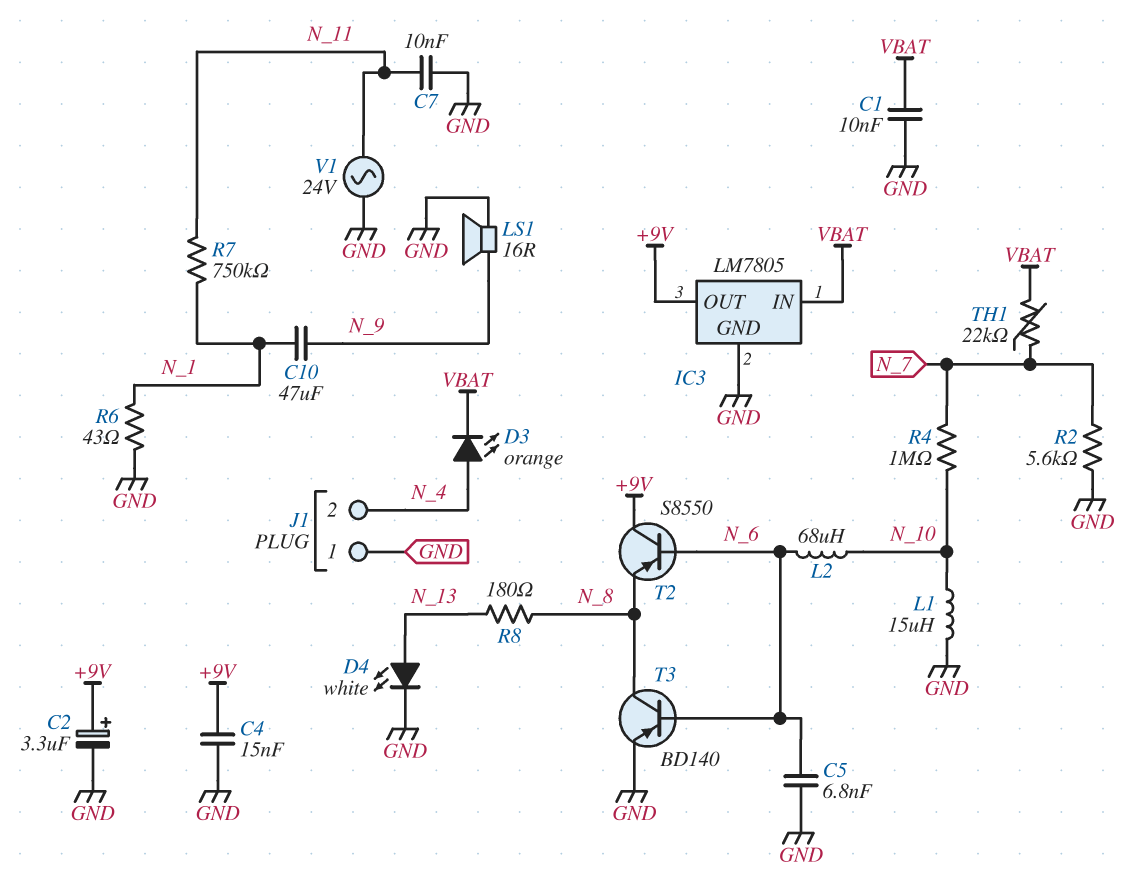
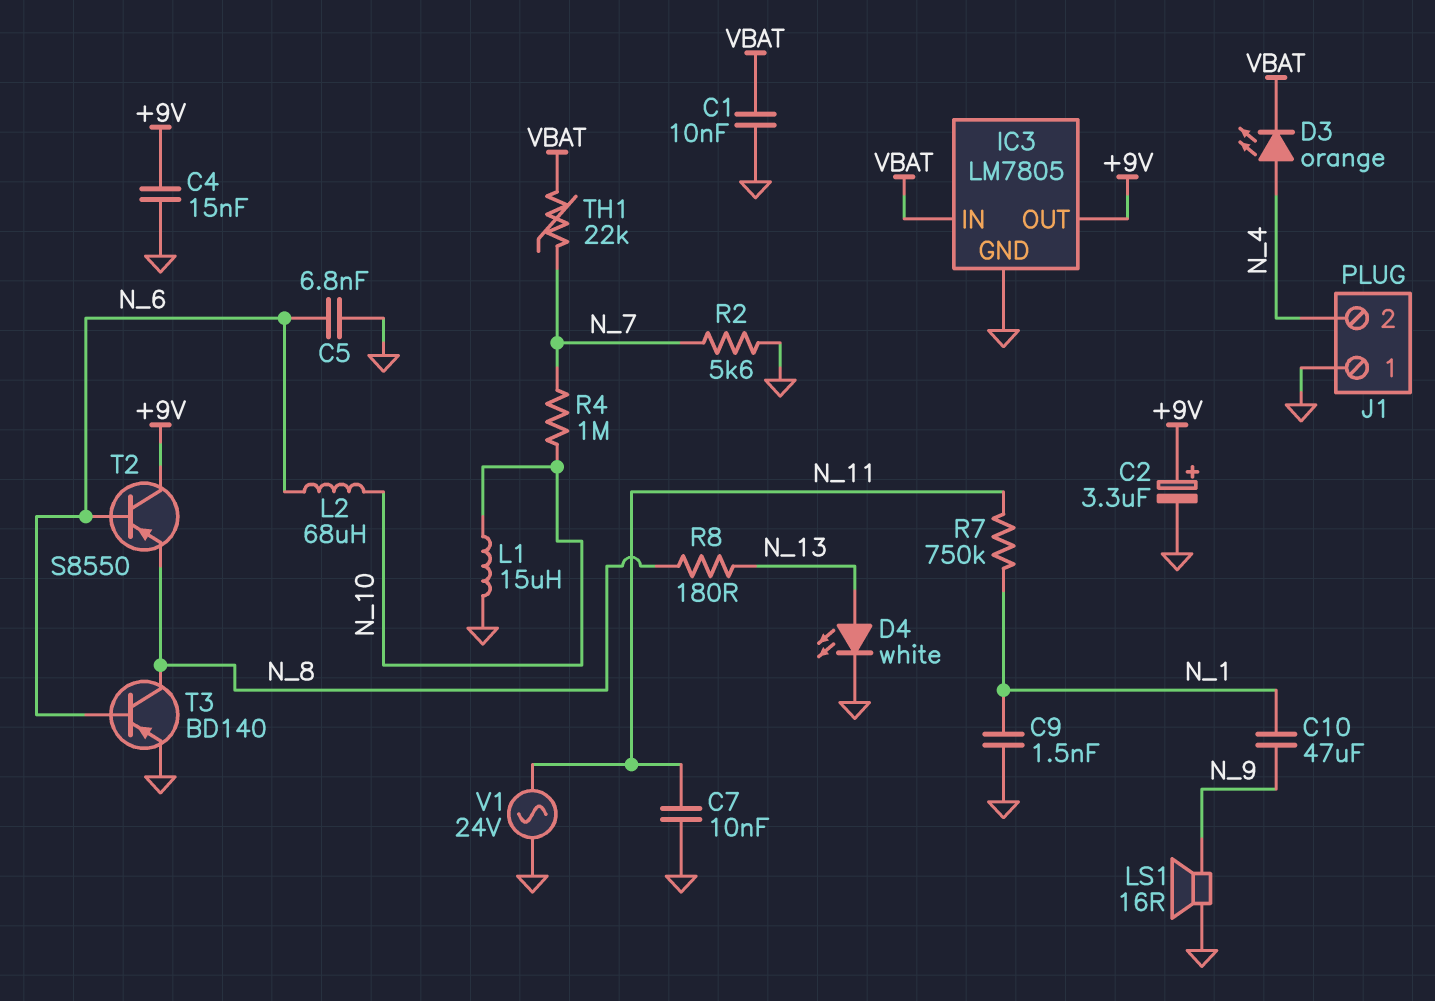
C9: none -> 1.5nF (GND, N_1)
R6: 43 (GND, N_1) -> none

